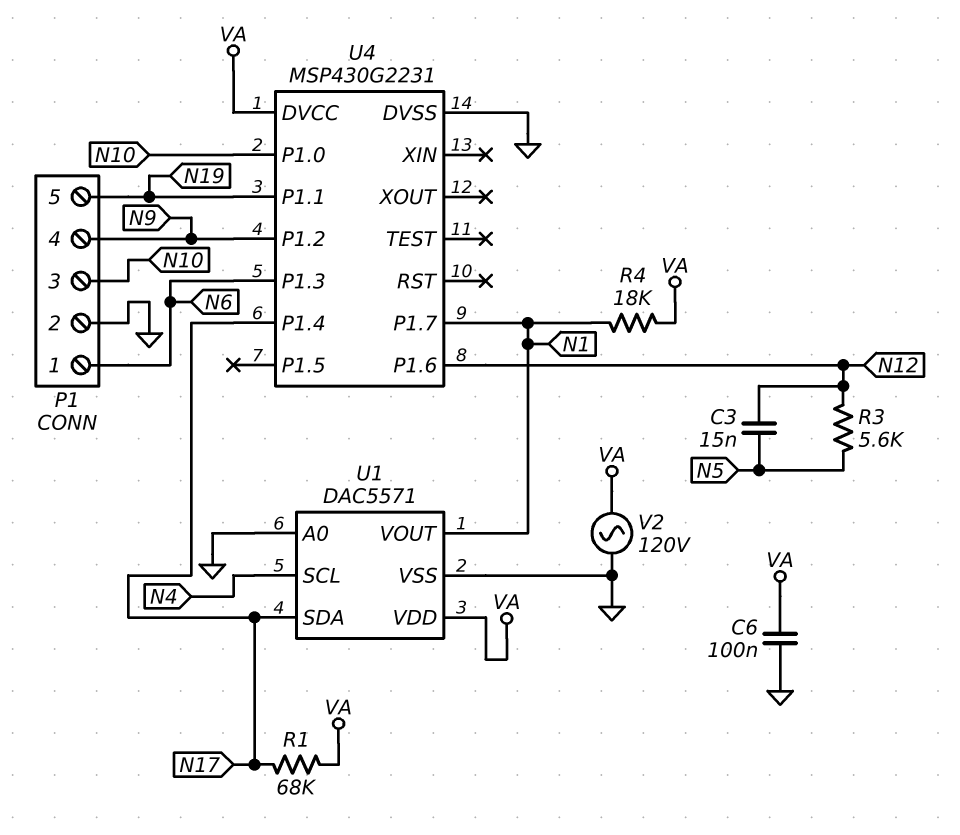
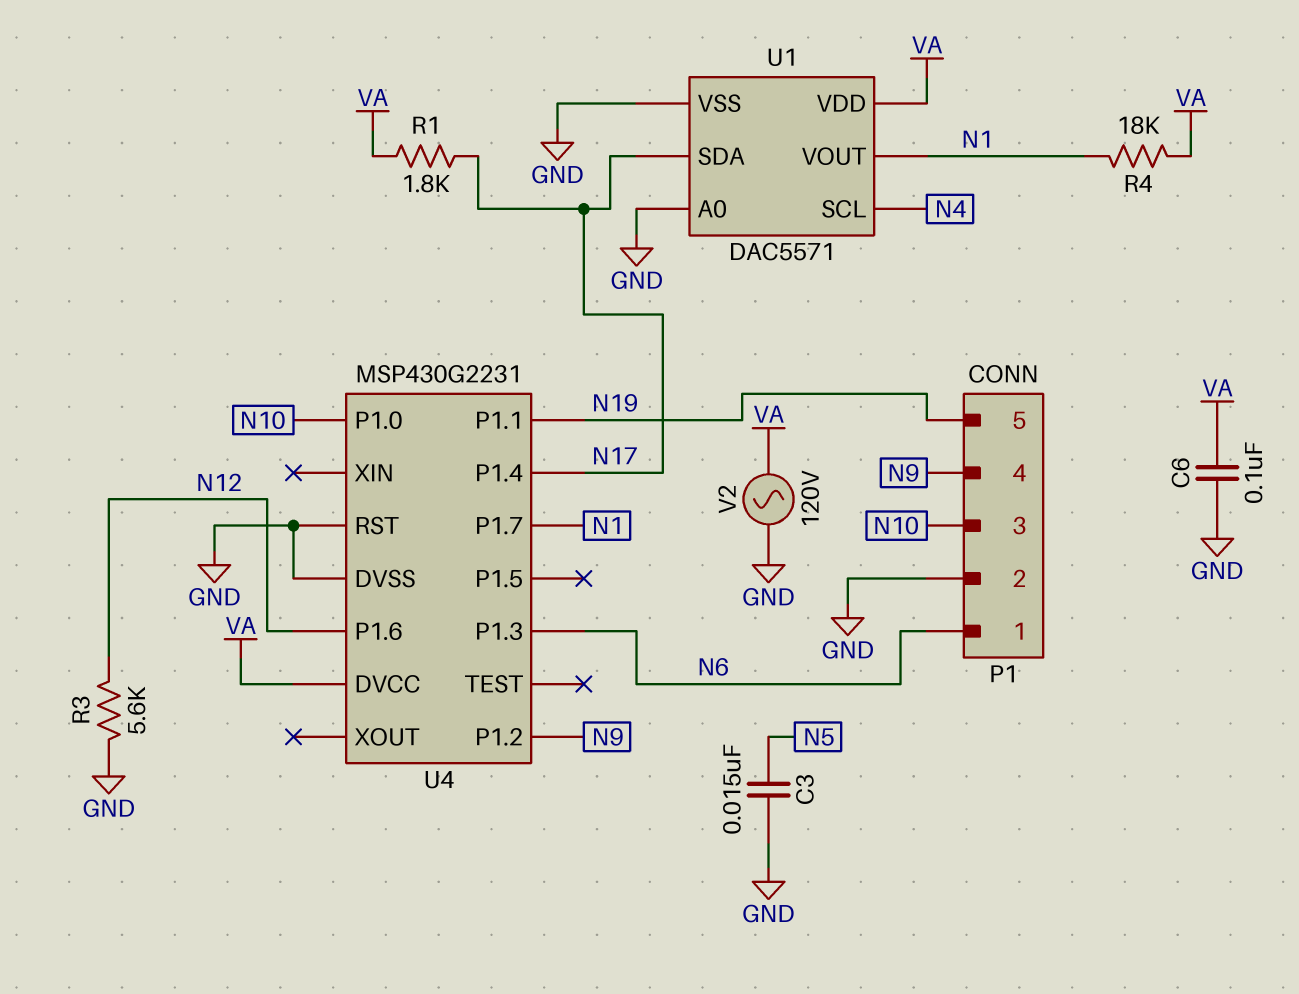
C3: 15nF (N5, N12) -> 15nF (GND, N5)
R1: 68k (N17, VA) -> 1.8k (N17, VA)
R3: 5.6k (N5, N12) -> 5.6k (GND, N12)
U4 pin RST: none -> GND

